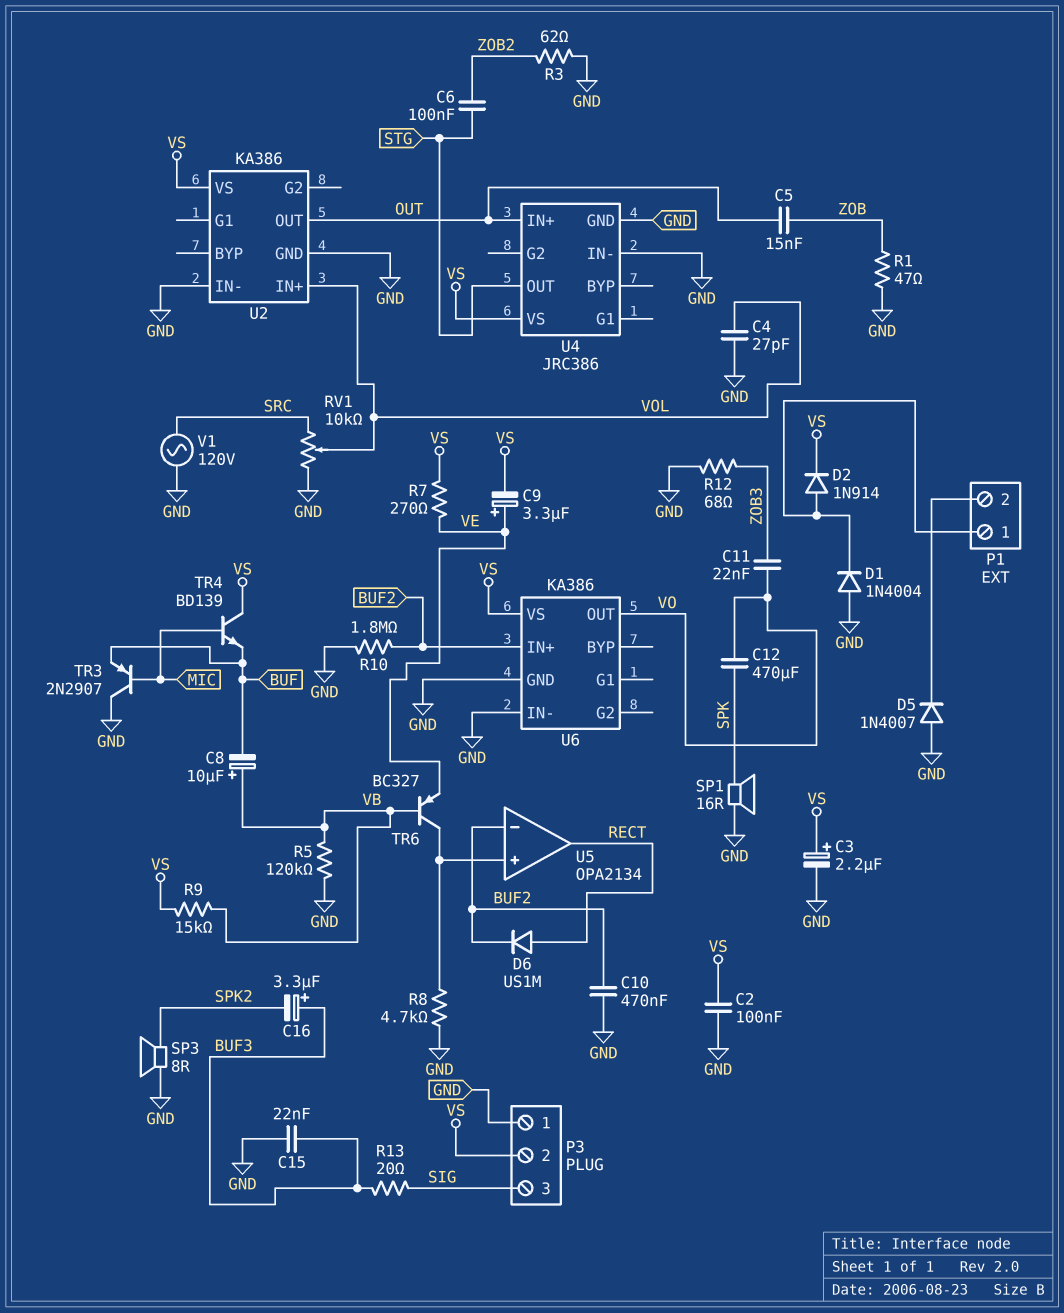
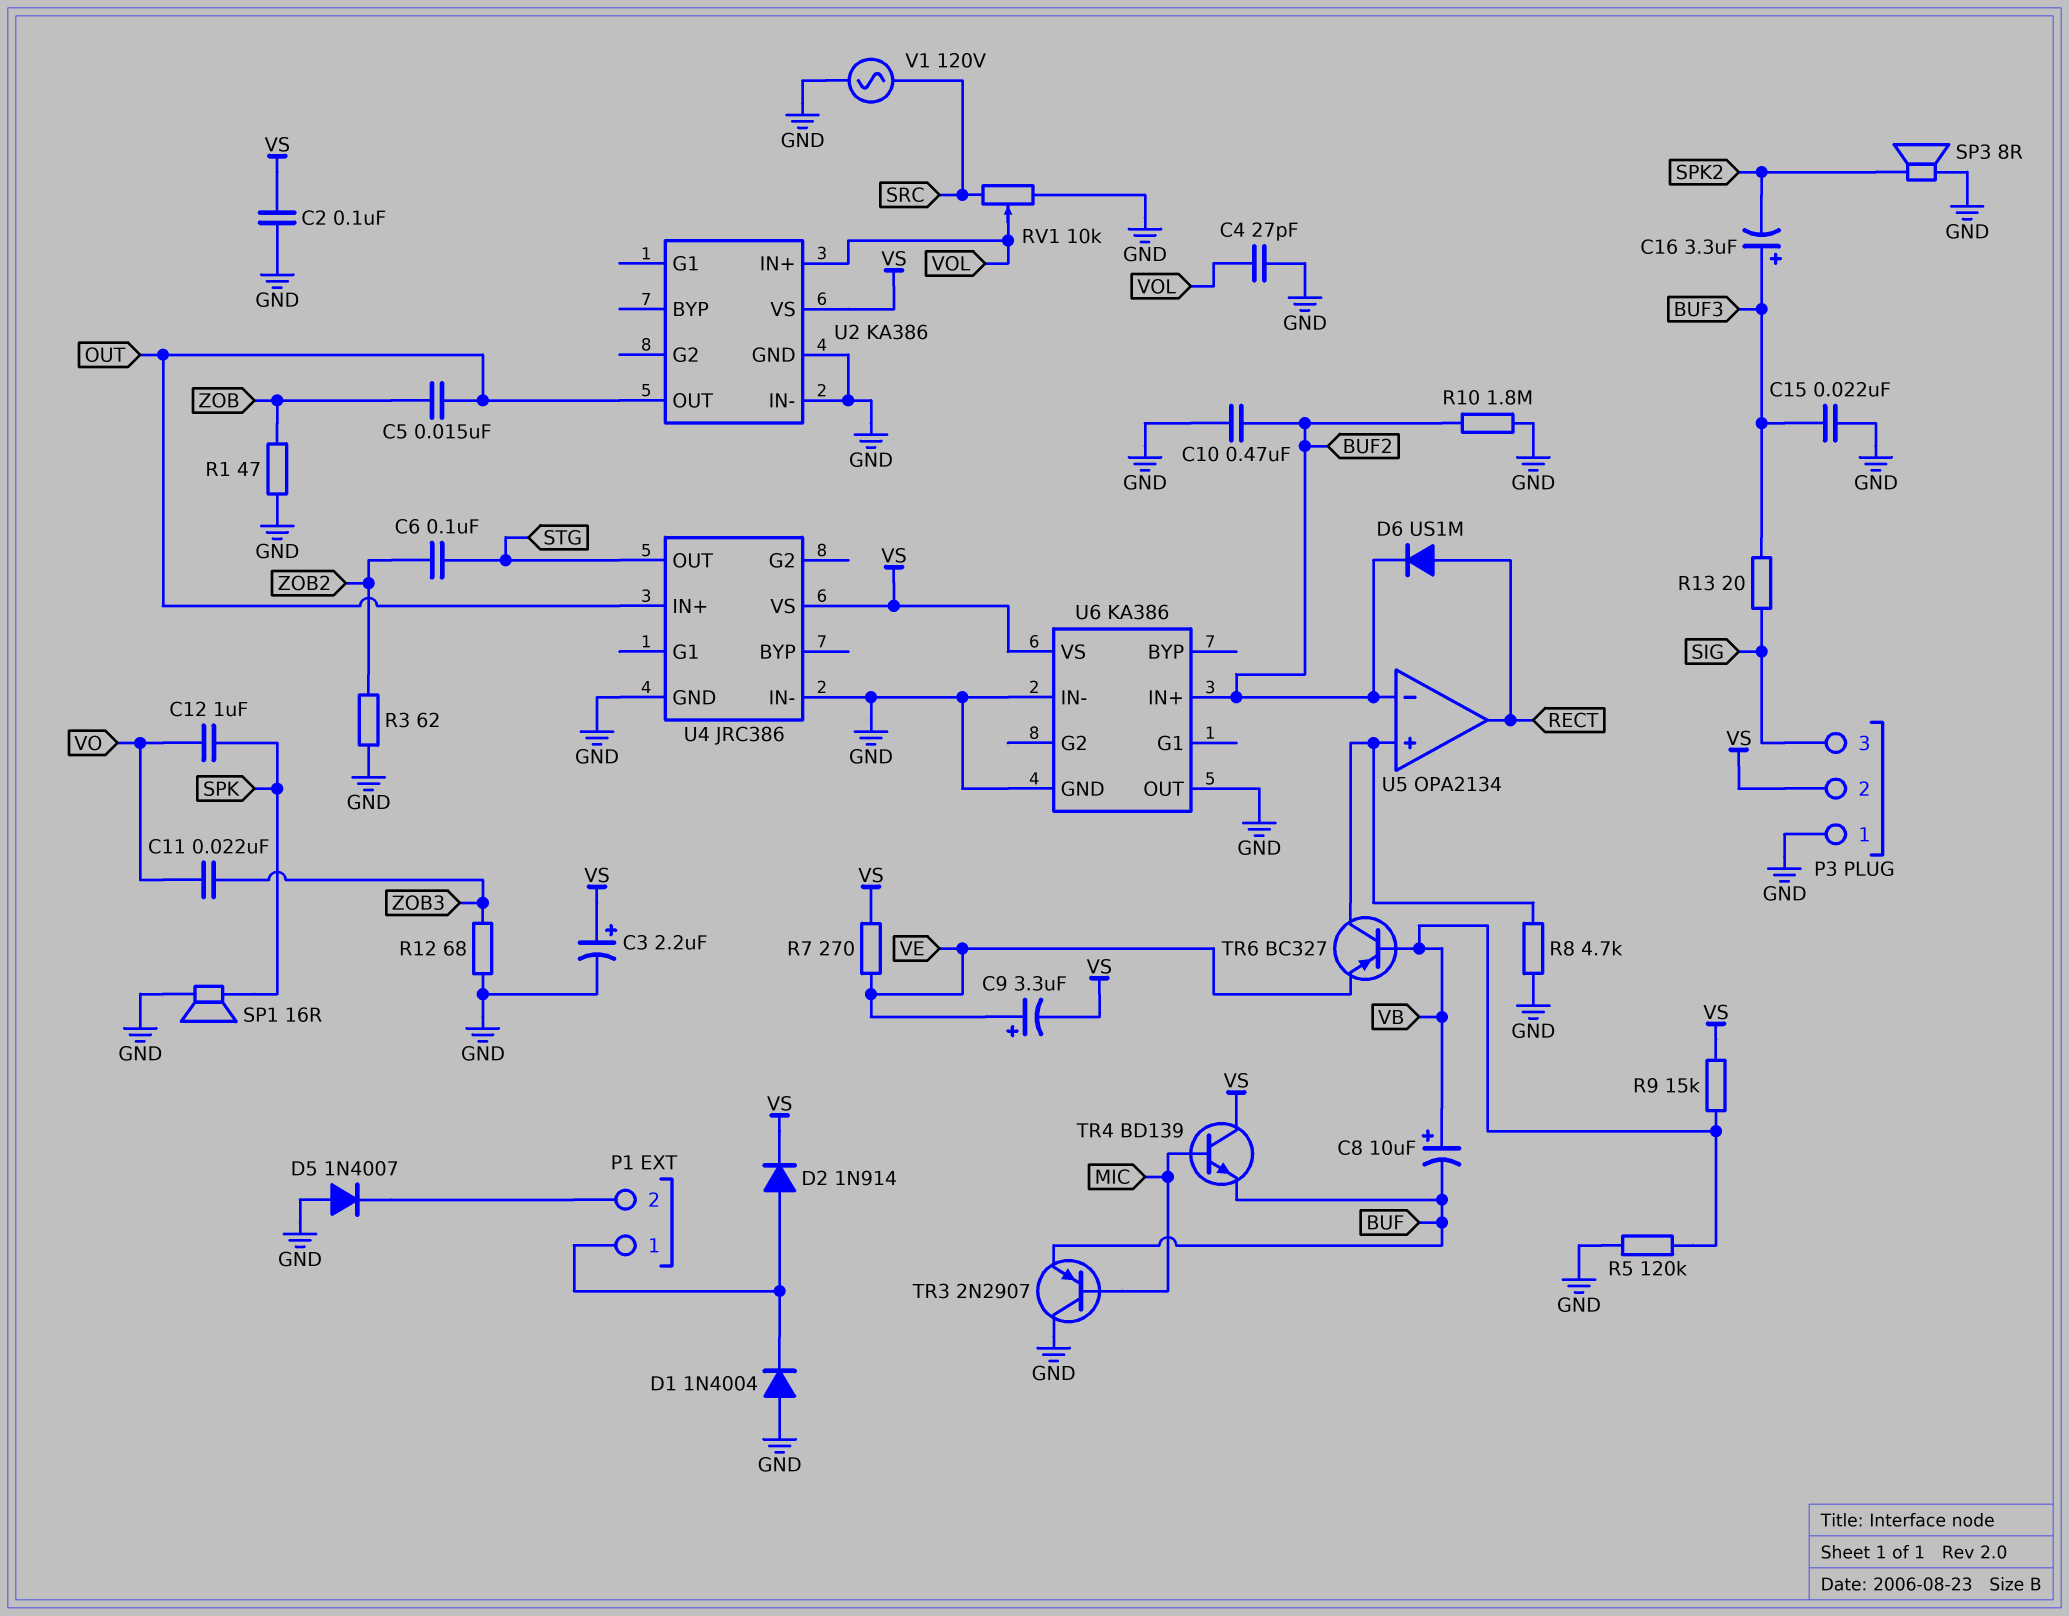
C12: 470uF (SPK, VO) -> 1uF (SPK, VO)
U6 pin OUT: VO -> GND

